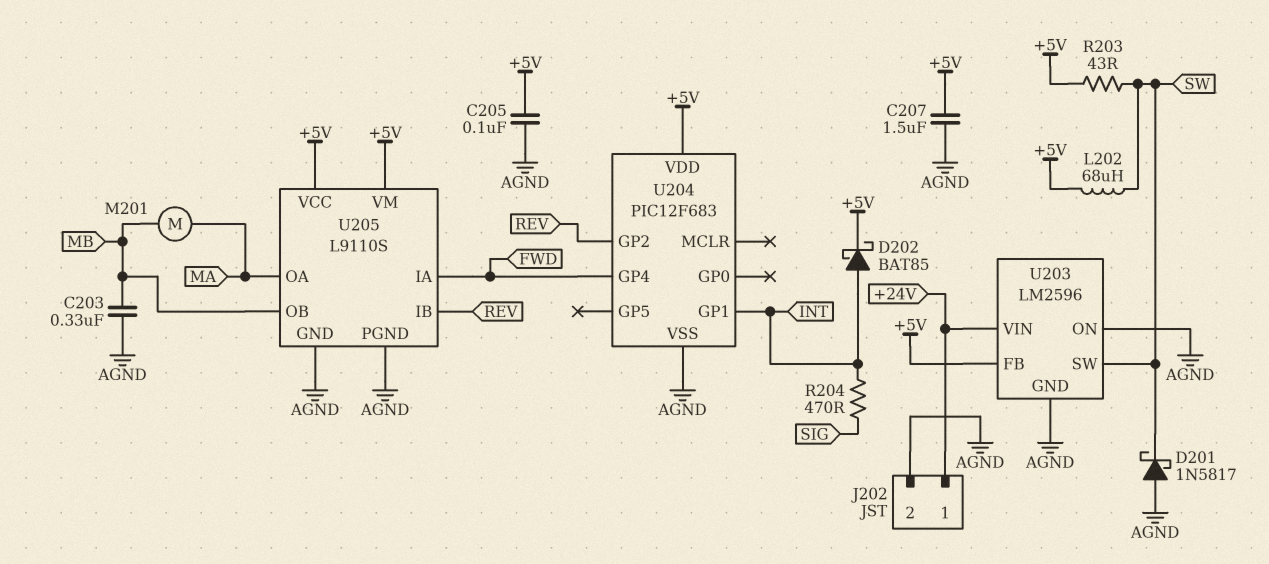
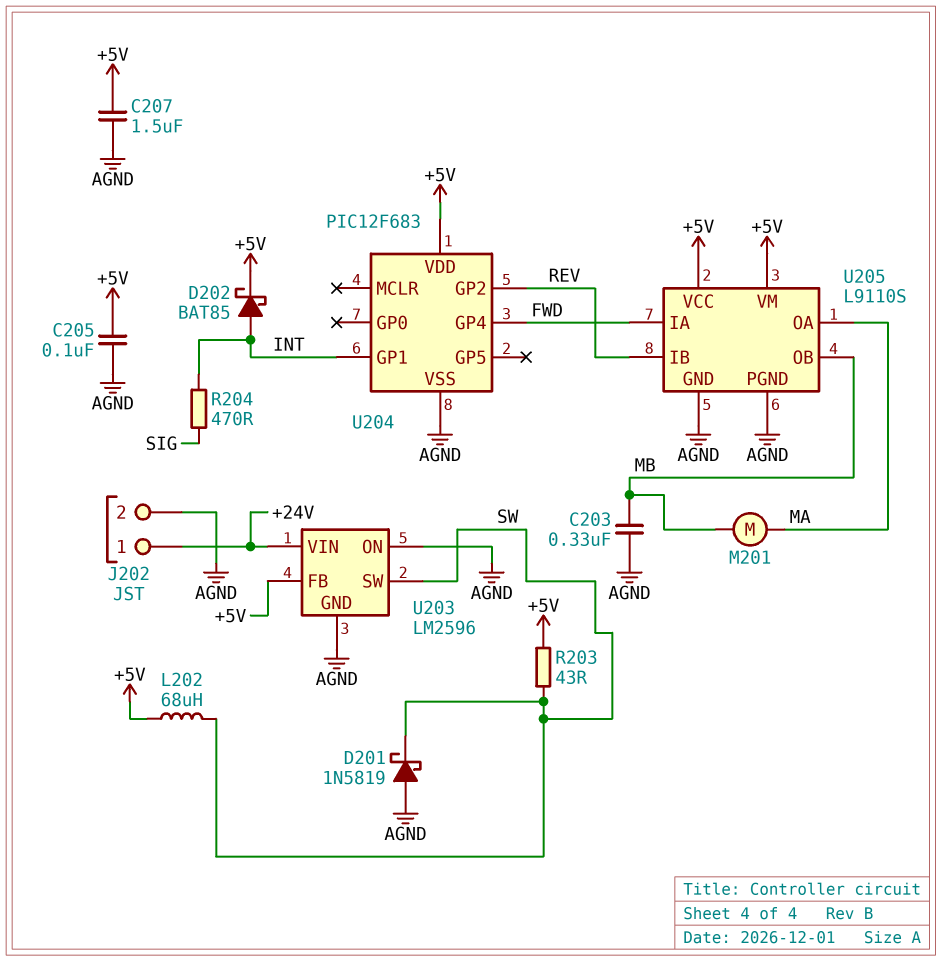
D201: schottky 1N5817 (A AGND, K SW) -> schottky 1N5819 (A AGND, K SW)

